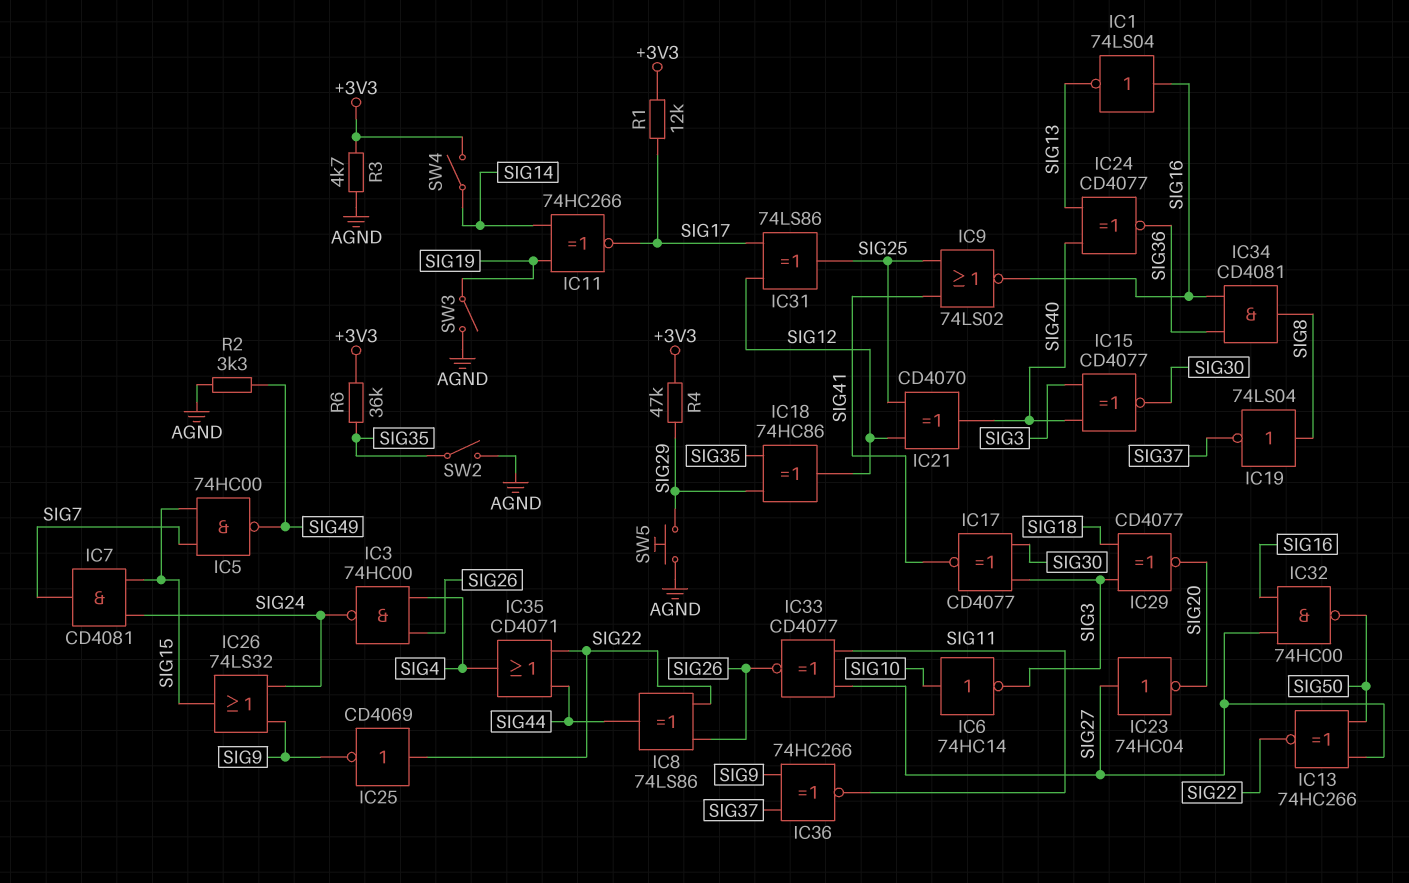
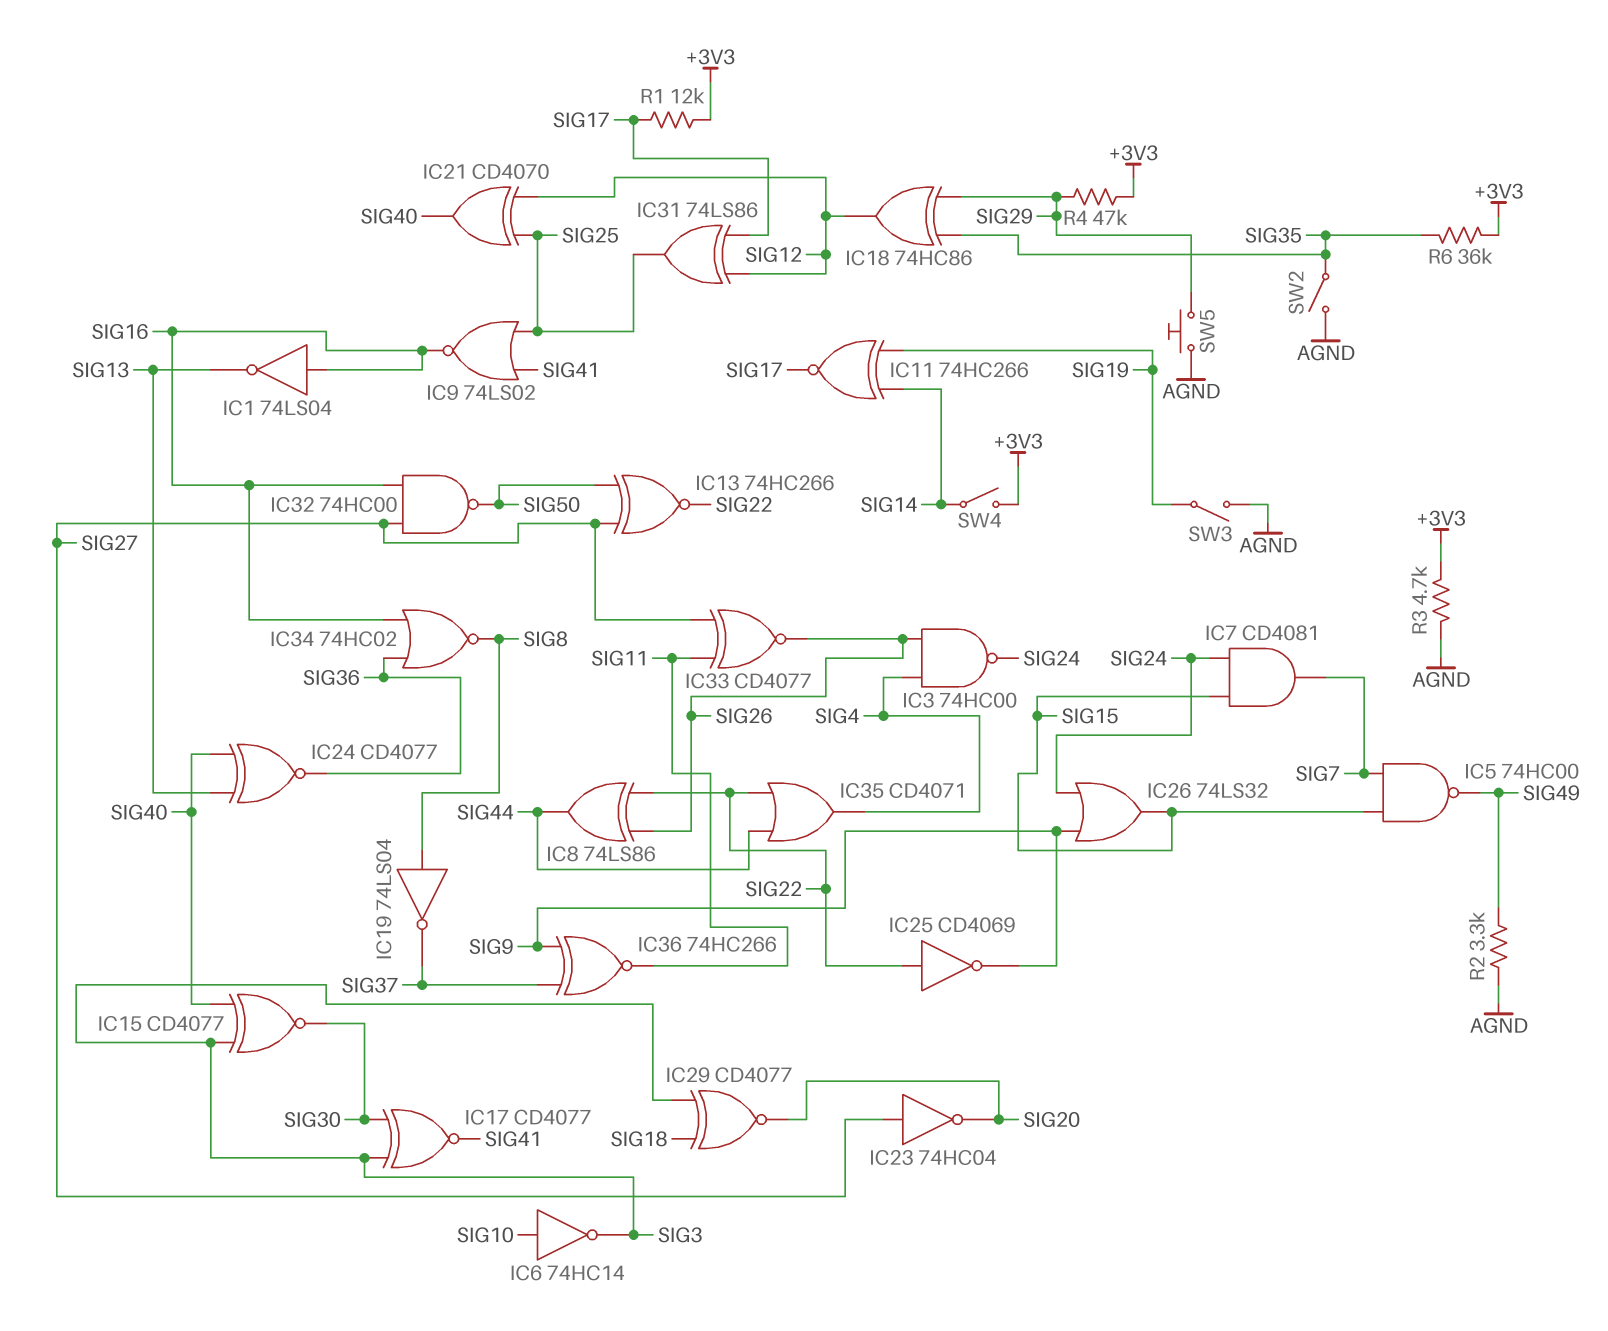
IC34: AND CD4081 (in SIG16, in SIG36, out SIG8) -> NOR 74HC02 (in SIG16, in SIG36, out SIG8)

